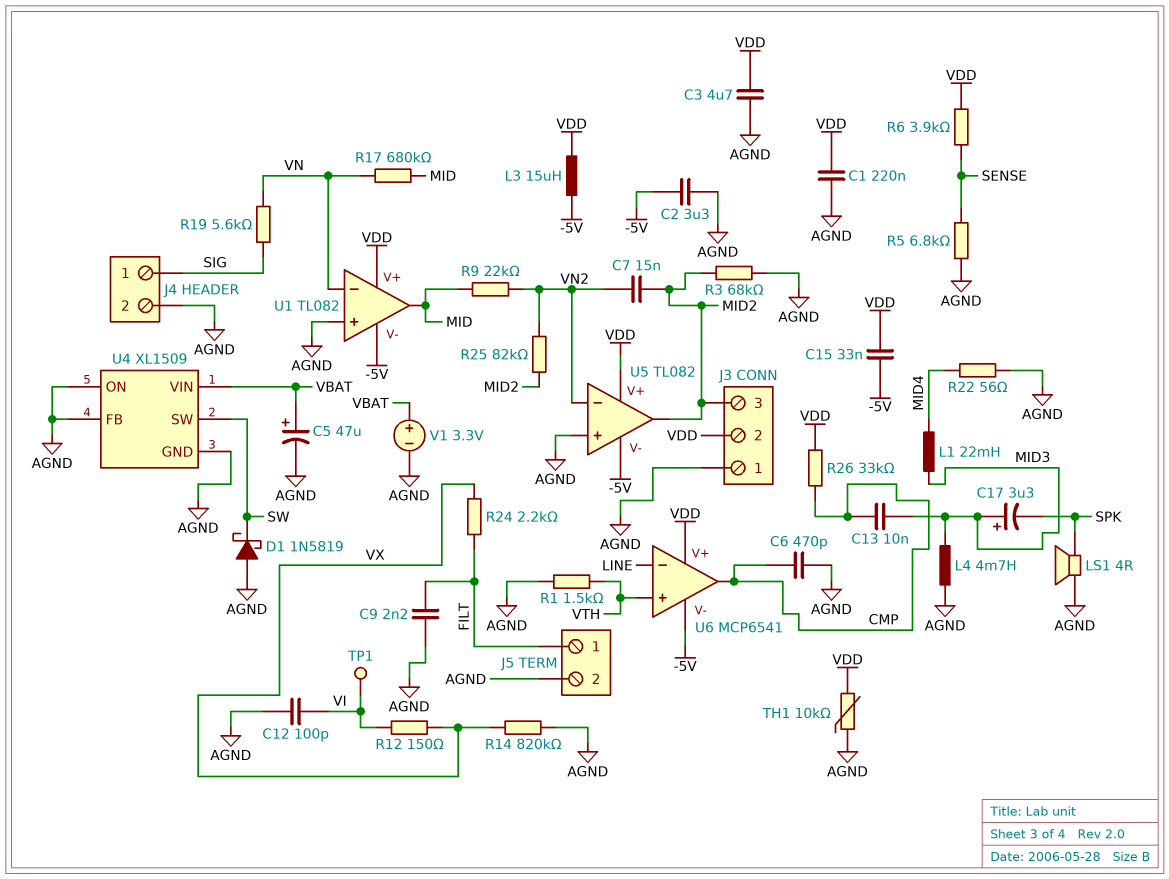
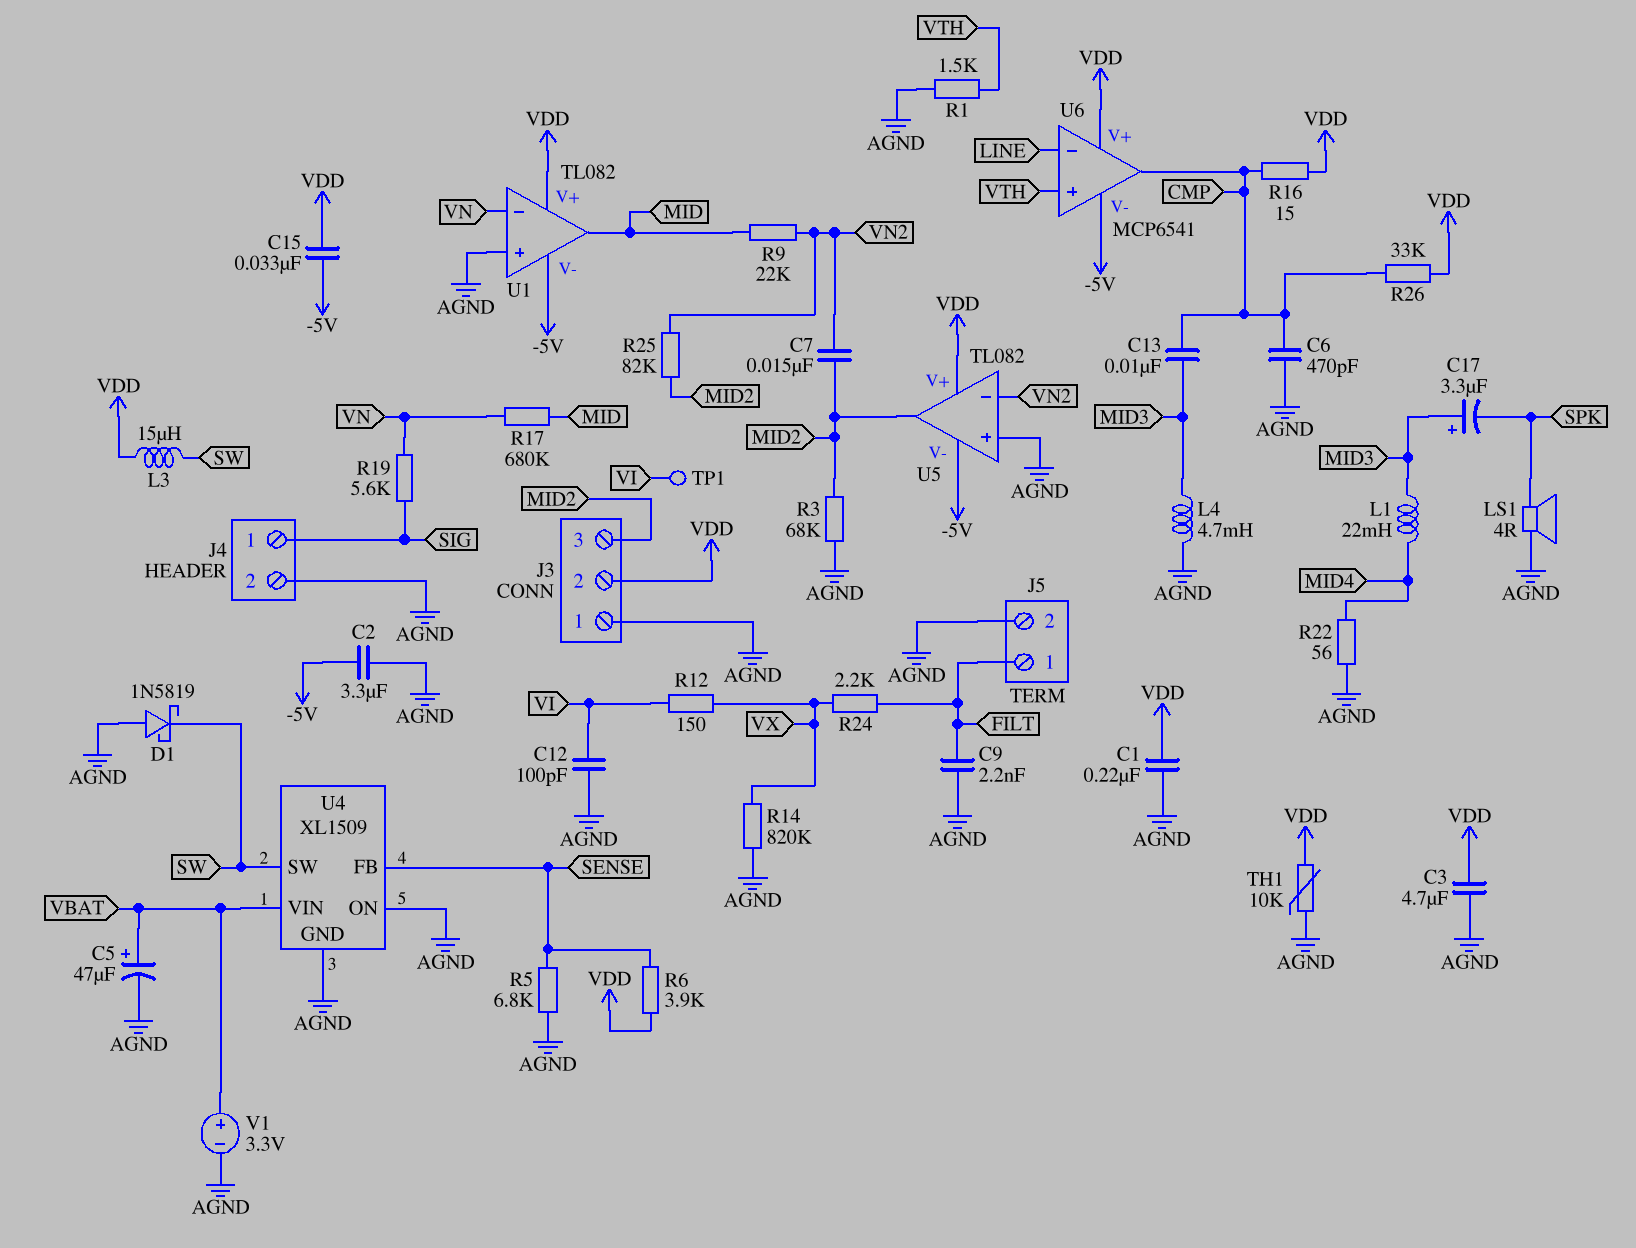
L3: 15uH (-5V, VDD) -> 15uH (SW, VDD)
R16: none -> 15 (CMP, VDD)
U4 pin FB: AGND -> SENSE

